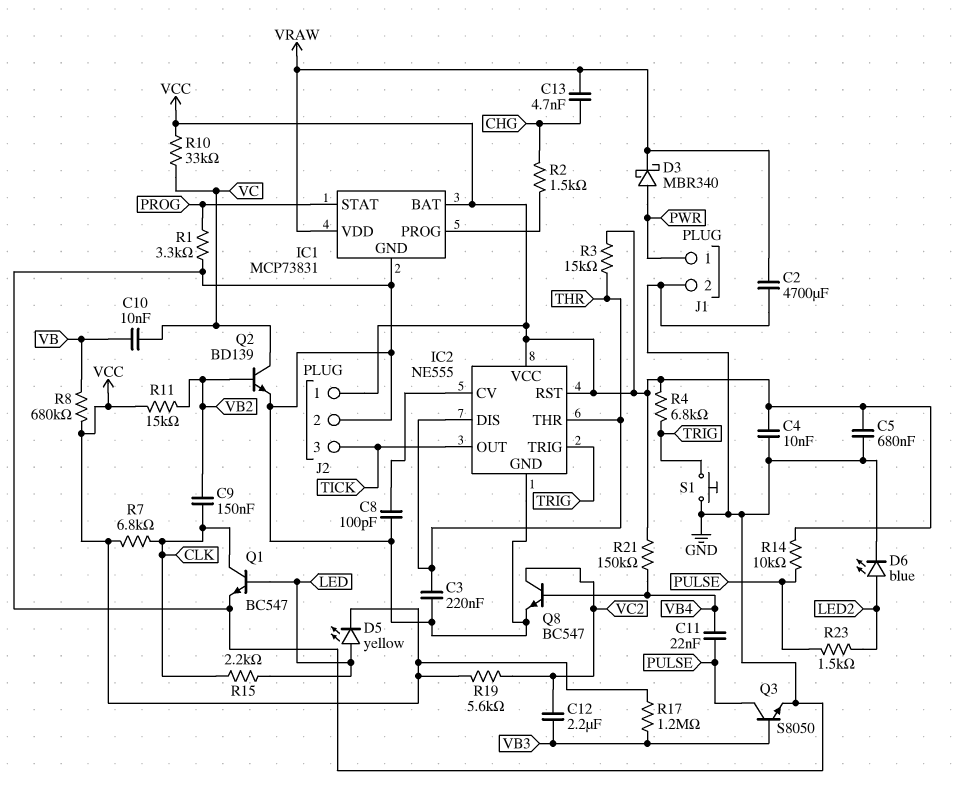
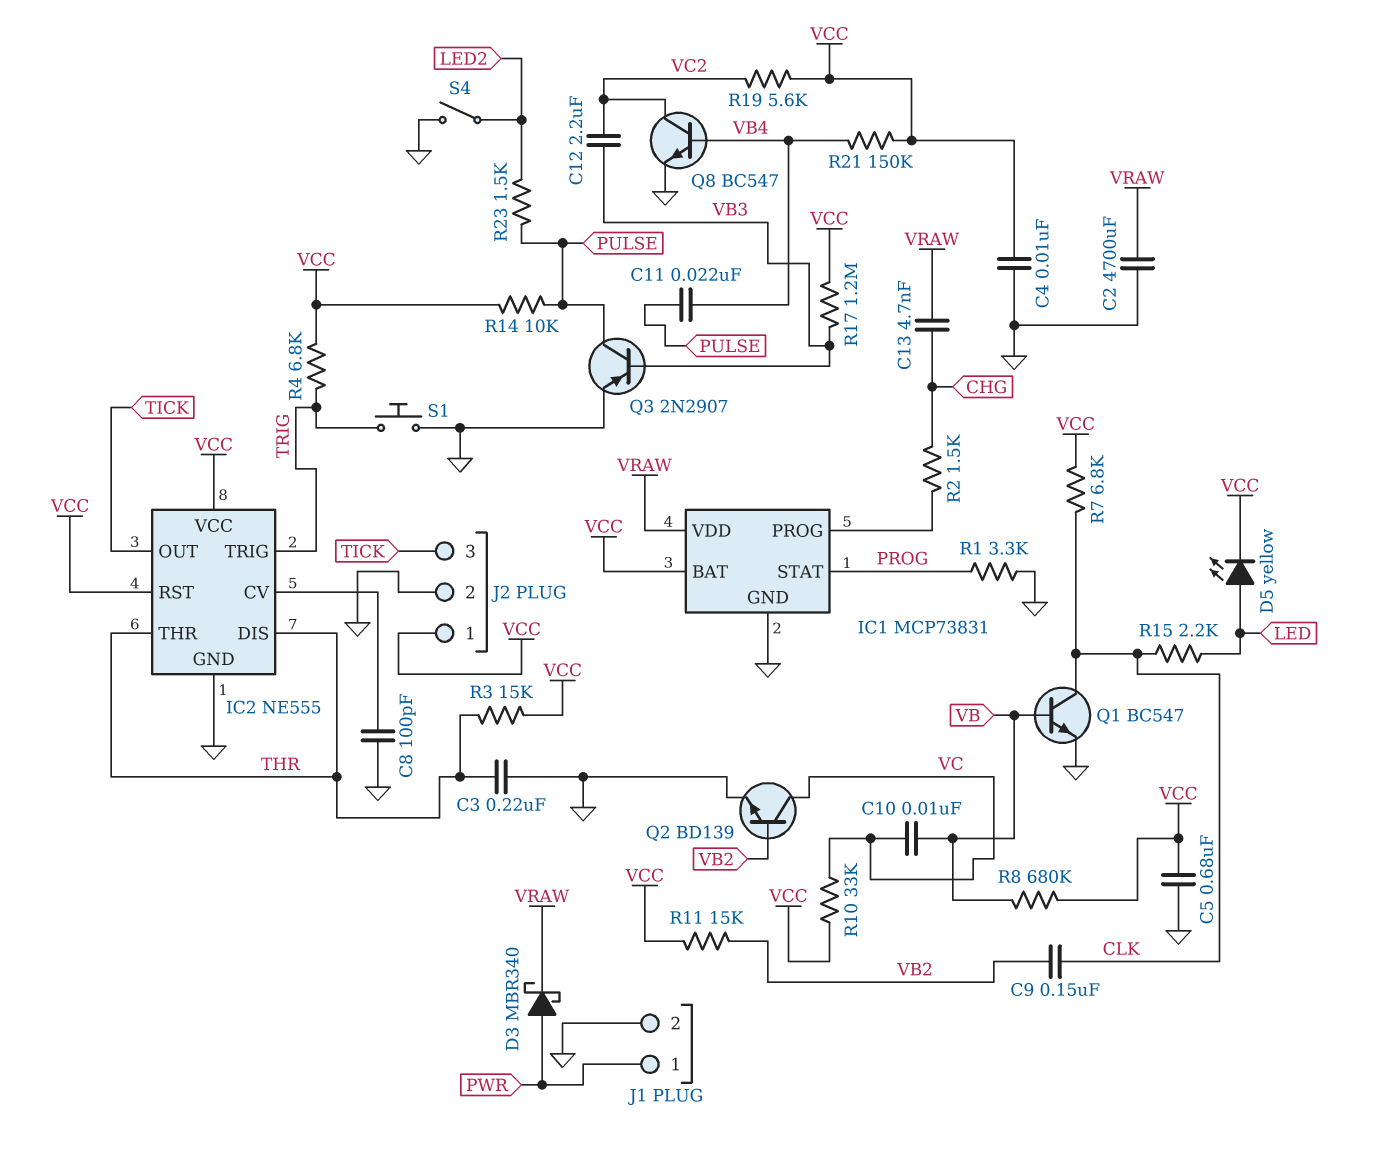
D6: LED blue (A LED2, K GND) -> none
Q1: NPN BC547 (B LED, C CLK, E GND) -> NPN BC547 (B VB, C CLK, E GND)
Q3: NPN S8050 (B VB3, C PULSE, E GND) -> PNP 2N2907 (B VB3, C PULSE, E GND)
S4: none -> switch (GND, LED2)

